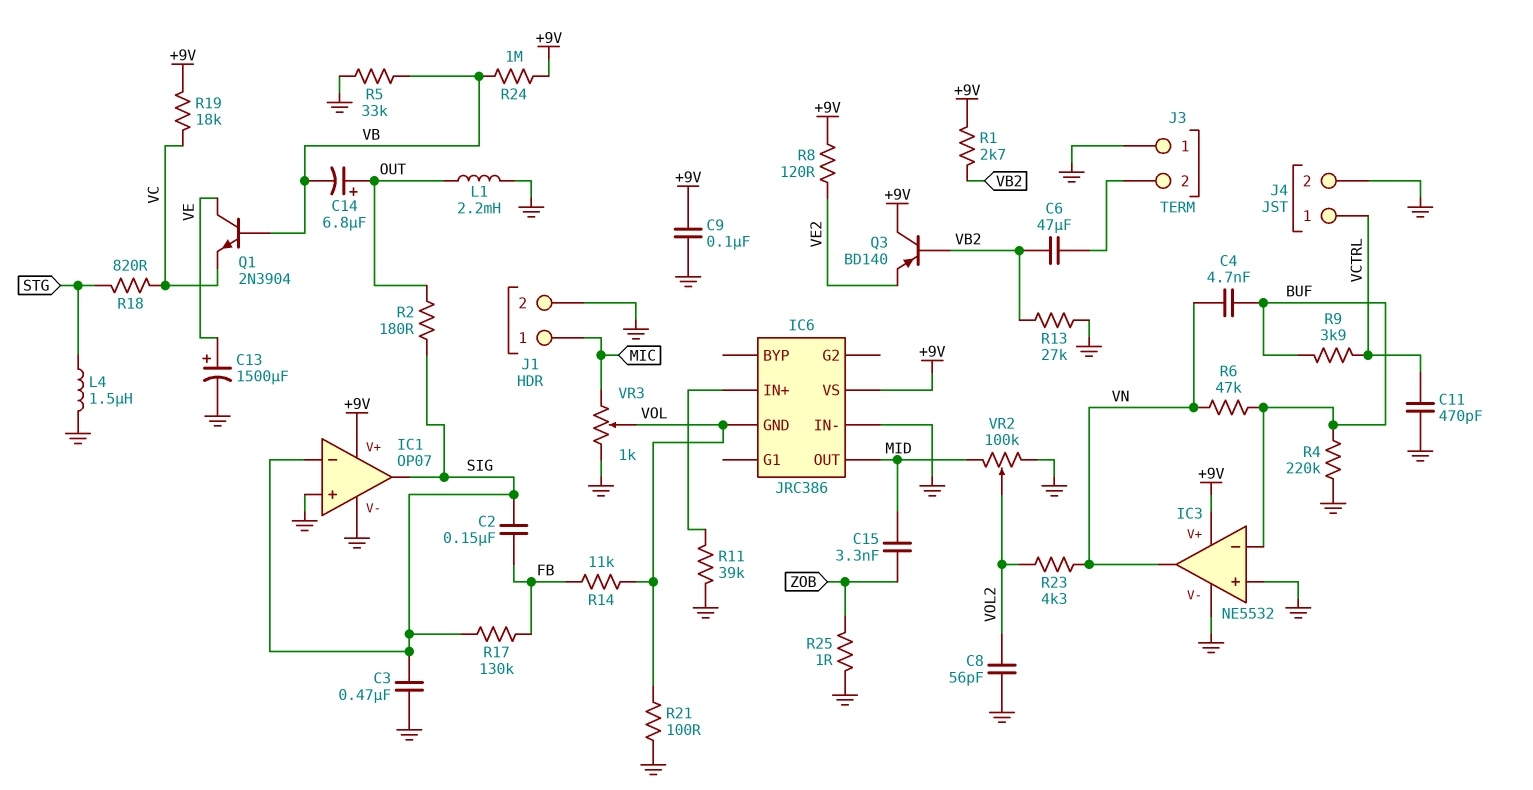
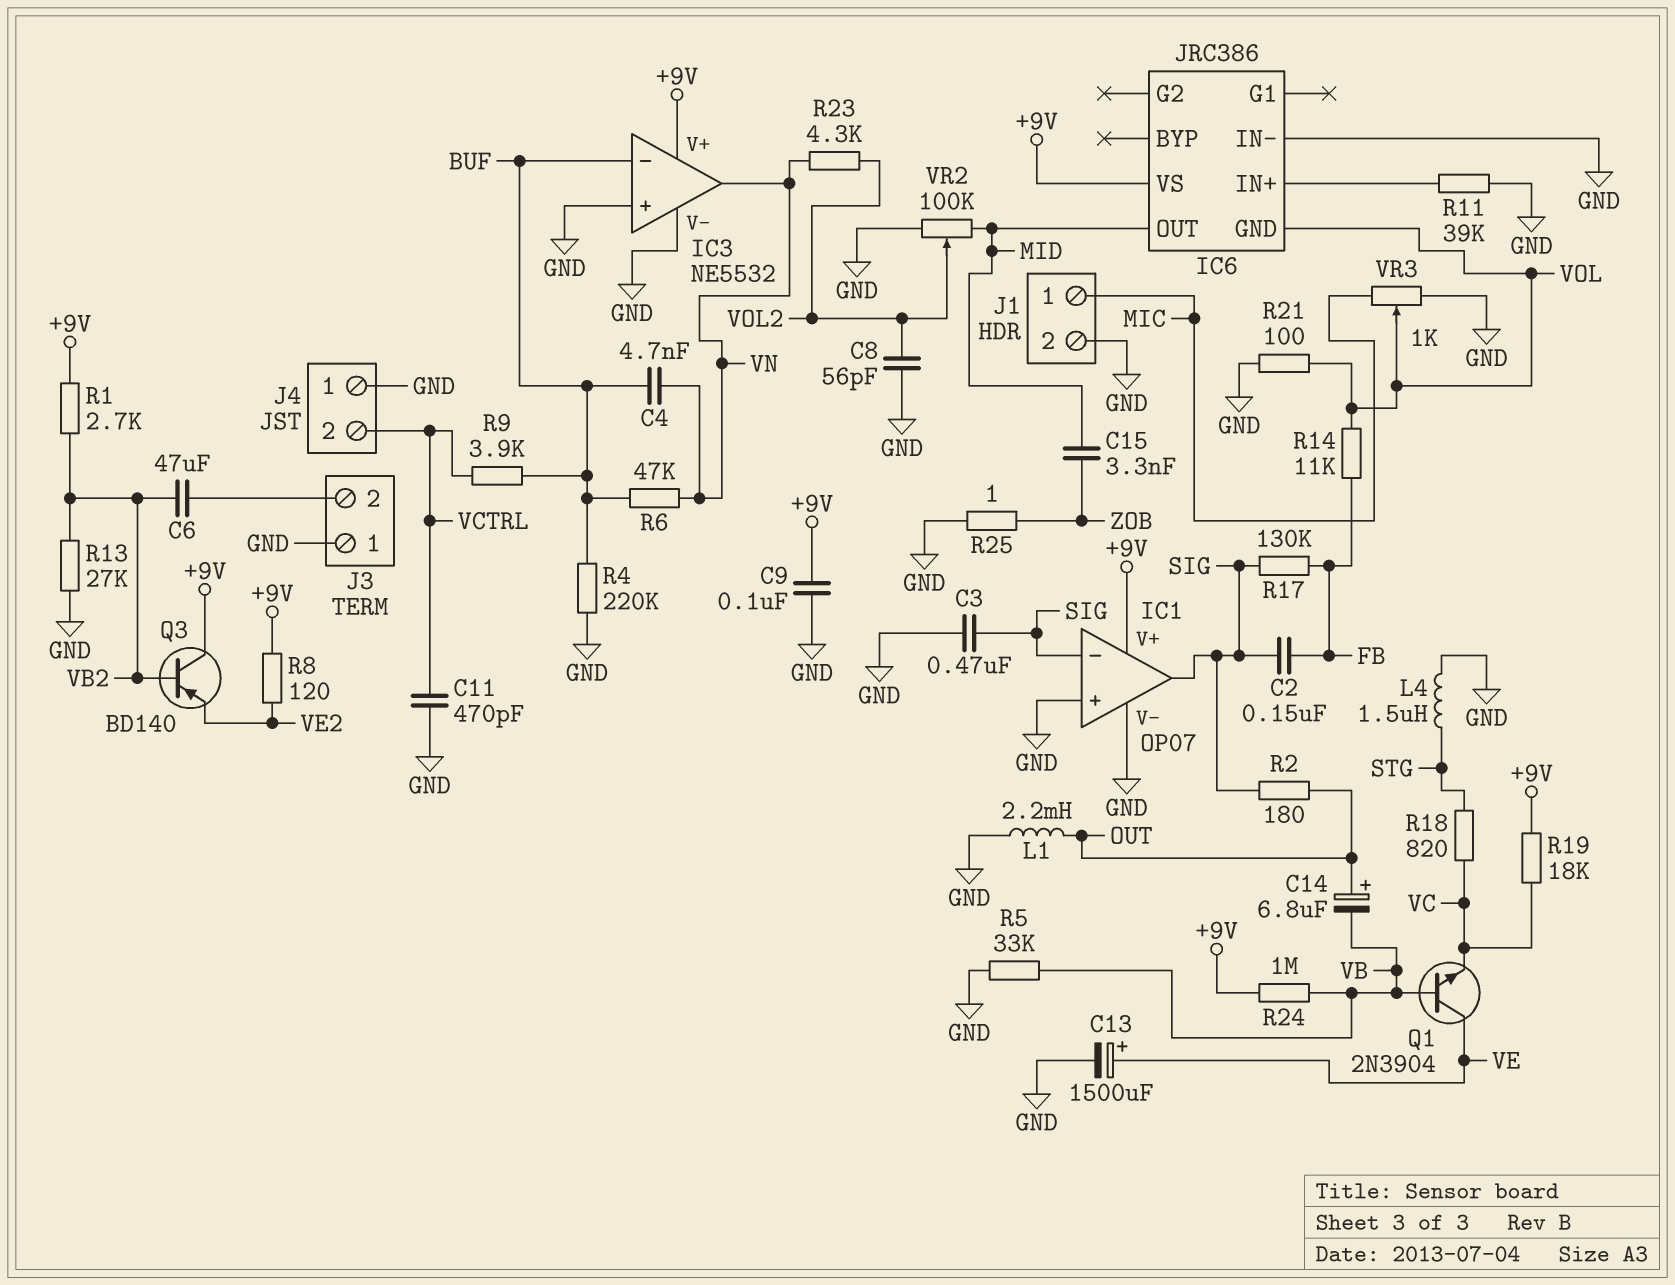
J4 pin 1: VCTRL -> GND
J4 pin 2: GND -> VCTRL

